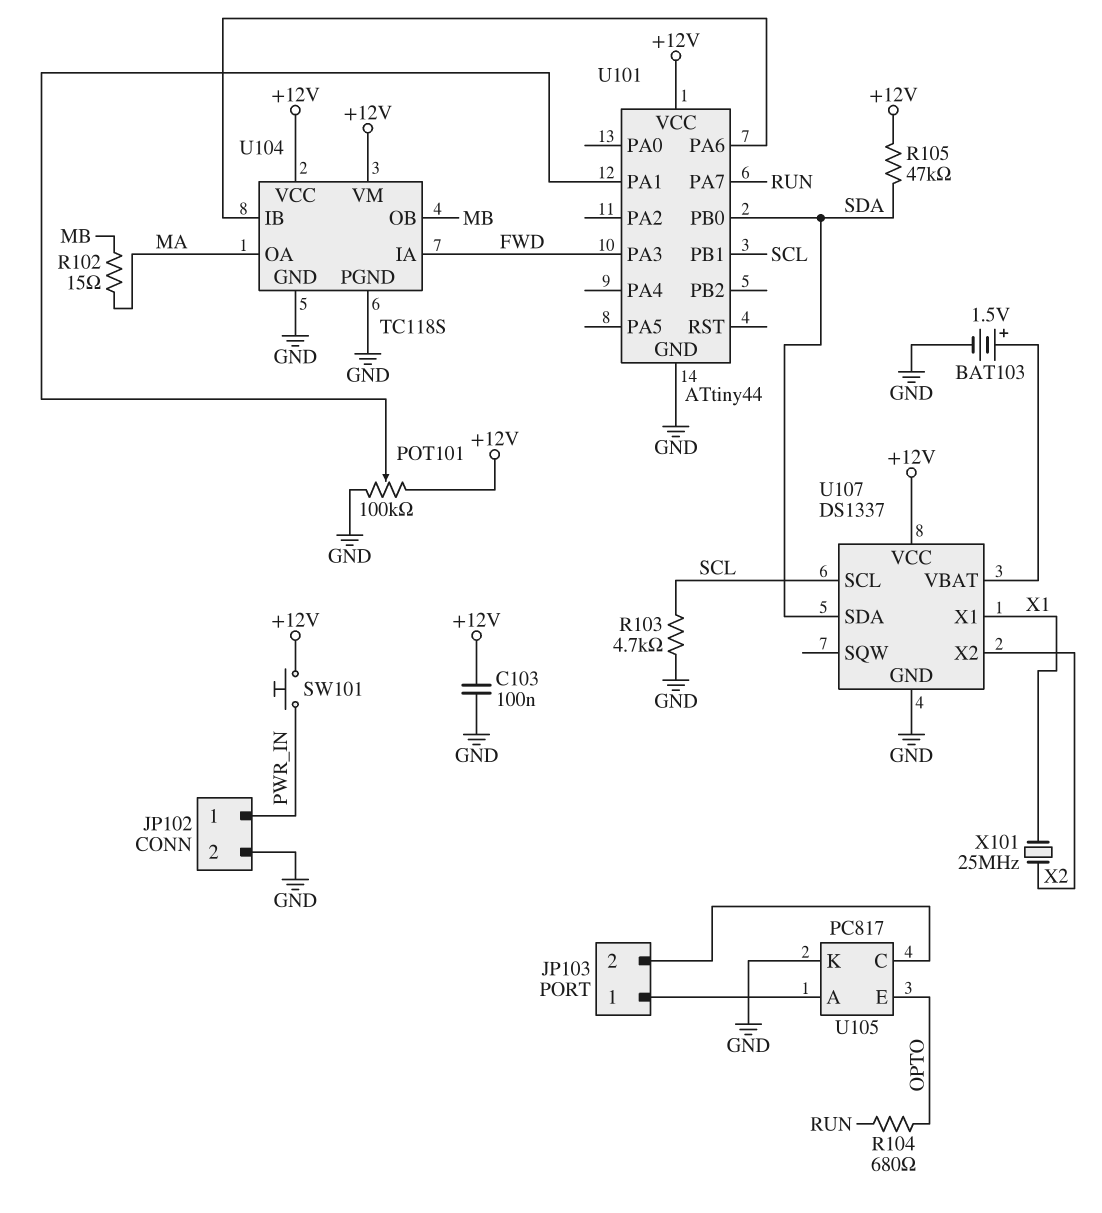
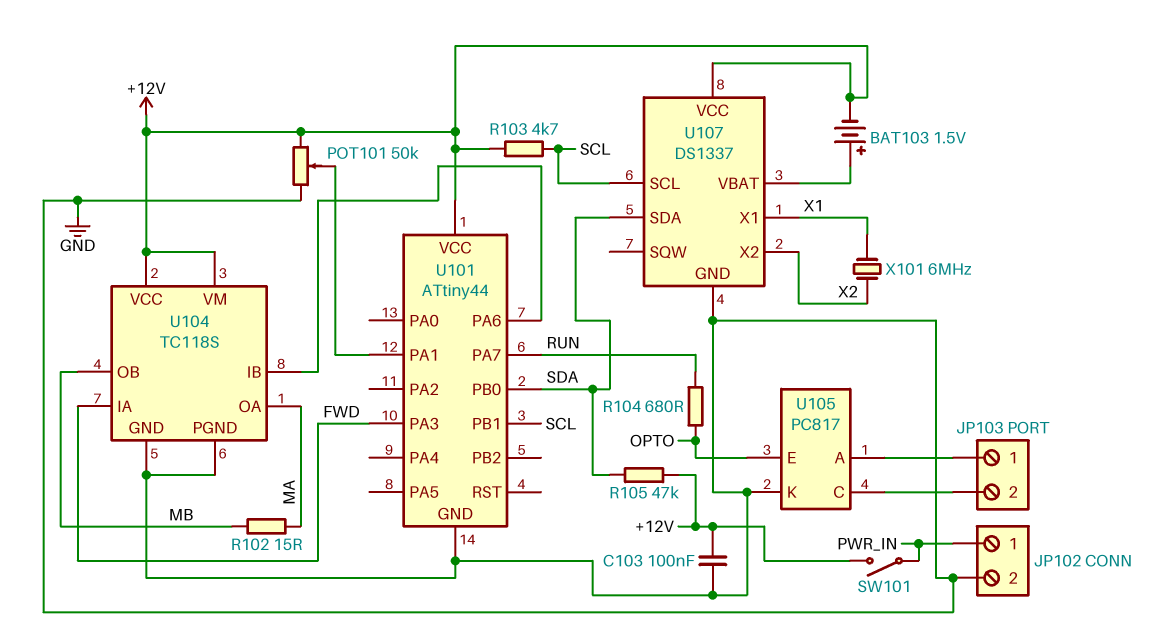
BAT103: 1.5V (plus U107/VBAT, minus GND) -> 1.5V (plus U107/VBAT, minus +12V)
POT101: 100k (+12V, GND, wiper U101/PA1) -> 50k (+12V, GND, wiper U101/PA1)
R103: 4.7k (GND, SCL) -> 4.7k (+12V, SCL)
SW101: button (+12V, PWR_IN) -> switch (+12V, PWR_IN)
X101: 25MHz (X1, X2) -> 6MHz (X1, X2)

